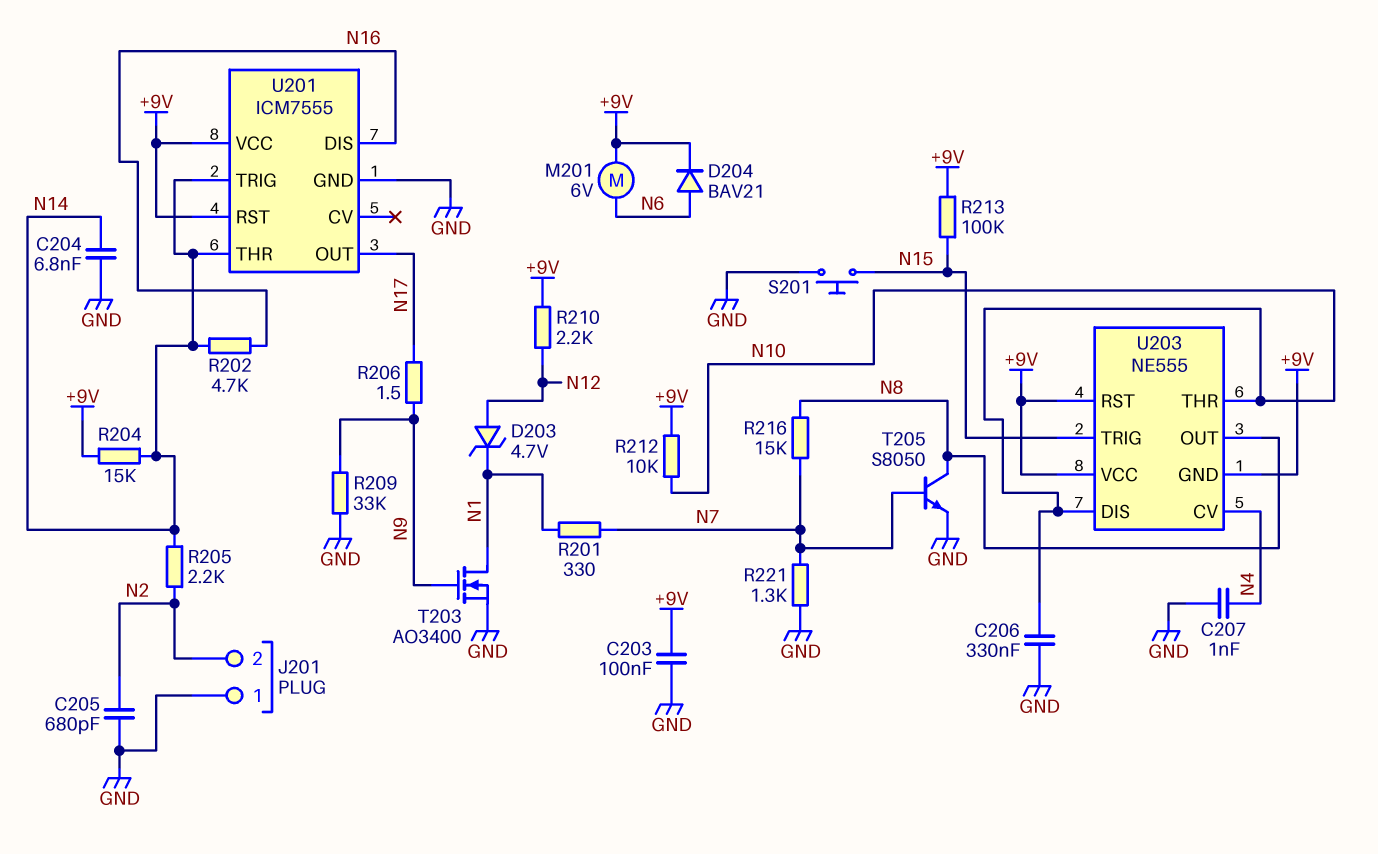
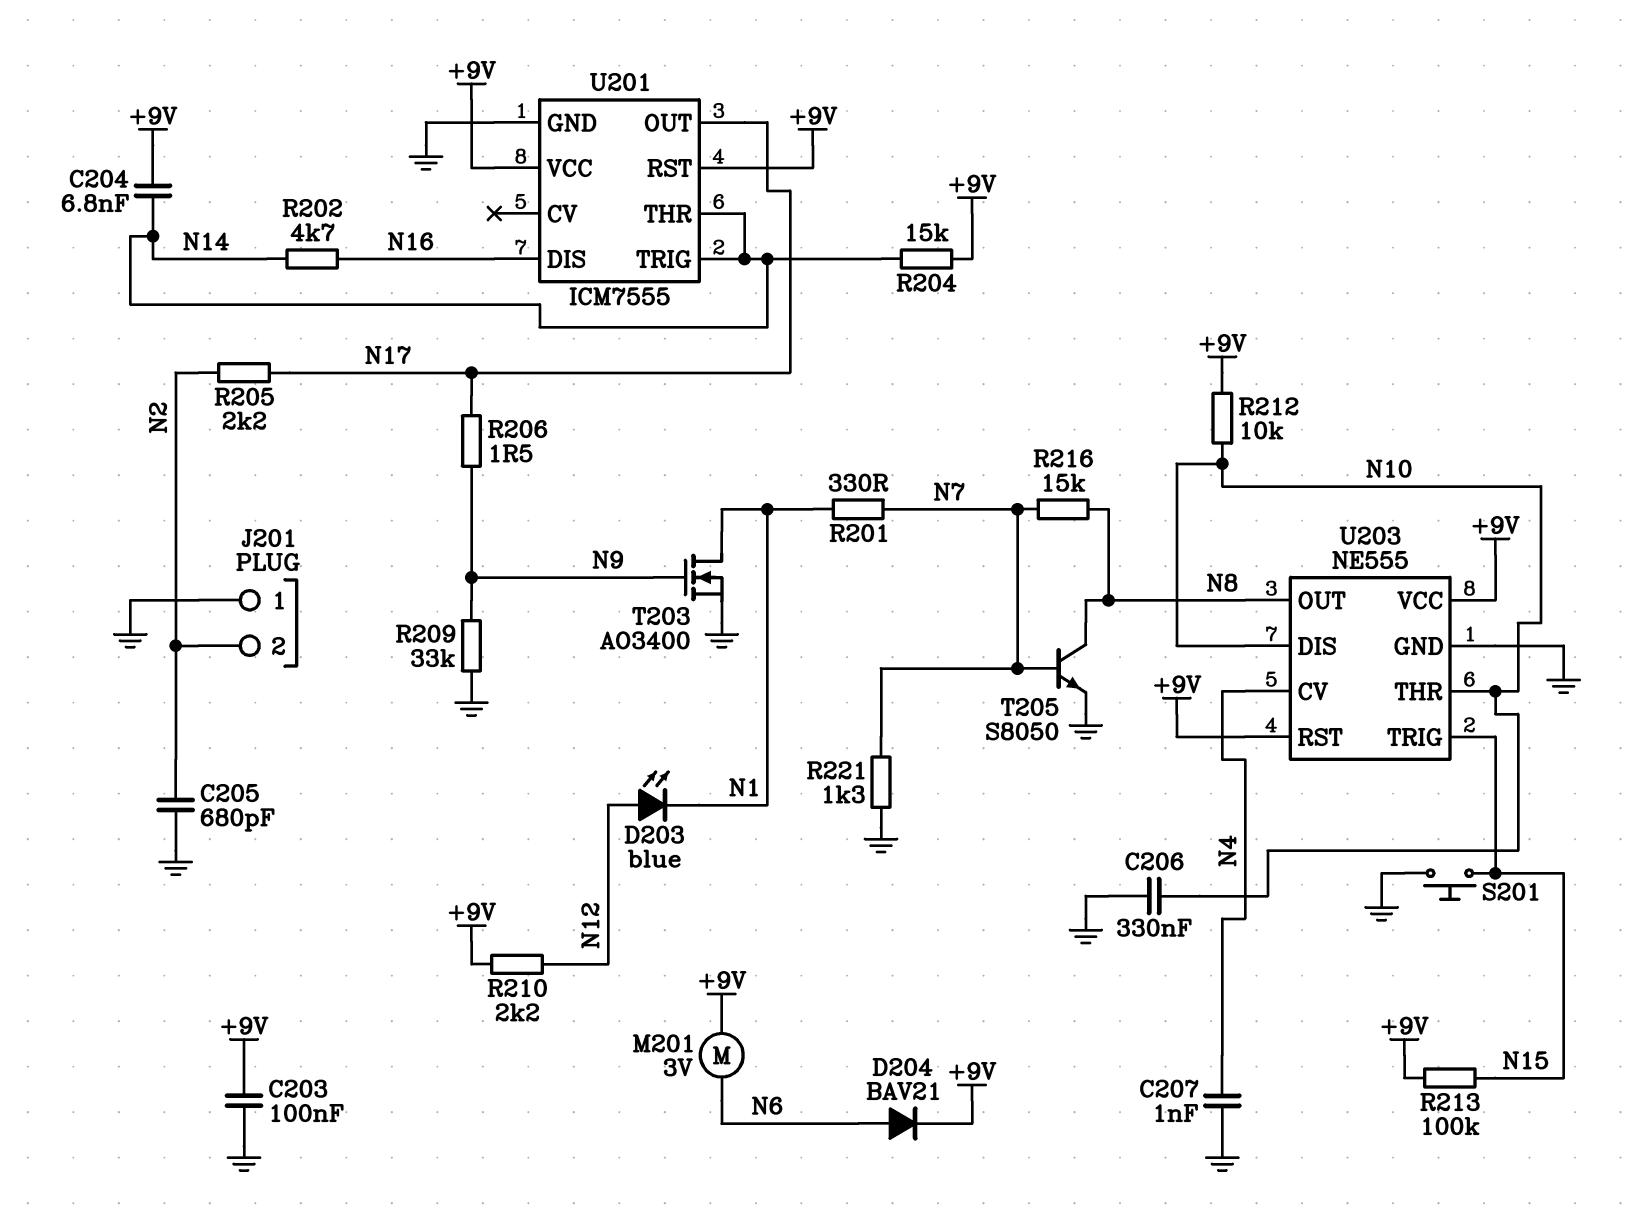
C204: 6.8nF (GND, N14) -> 6.8nF (+9V, N14)
D203: zener 4.7V (A N12, K N1) -> LED blue (A N12, K N1)
M201: motor 6V (+9V, N6) -> motor 3V (+9V, N6)
R205: 2.2k (N2, N14) -> 2.2k (N2, N17)
U203 pin GND: +9V -> GND

